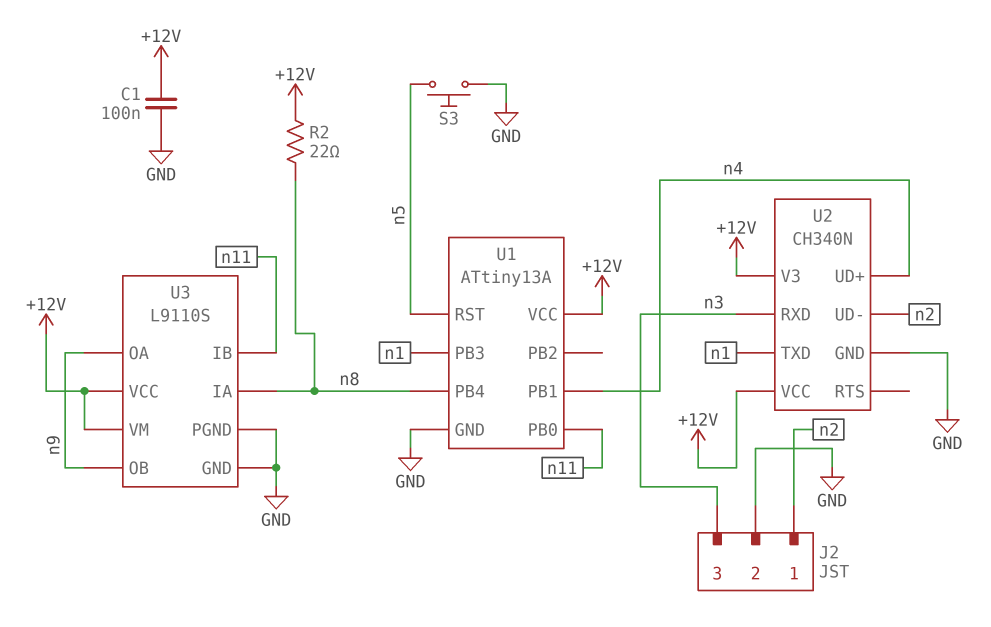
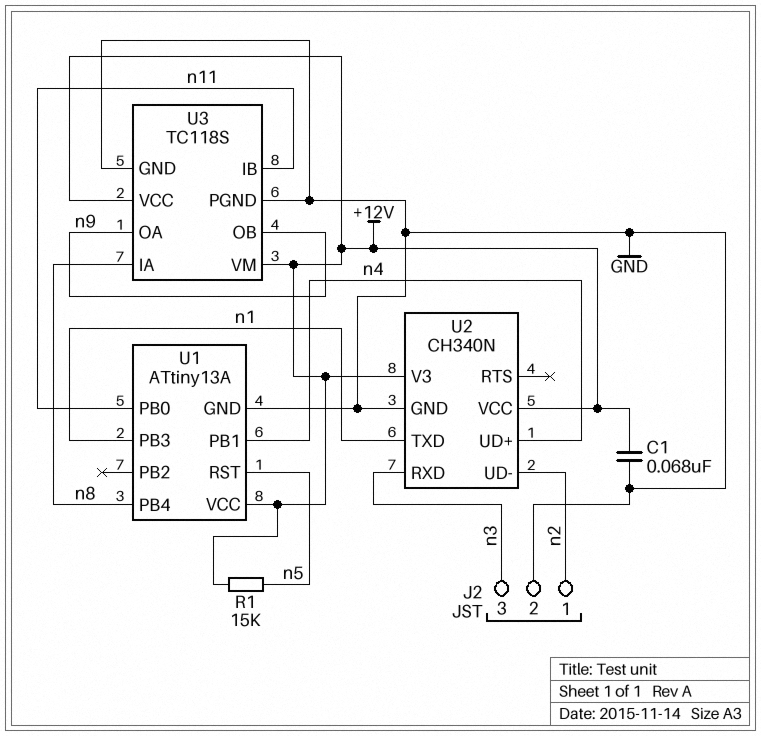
C1: 100nF (+12V, GND) -> 68nF (+12V, GND)
R1: none -> 15k (+12V, n5)
R2: 22 (+12V, n8) -> none
S3: button (GND, n5) -> none
U3: L9110S -> TC118S

